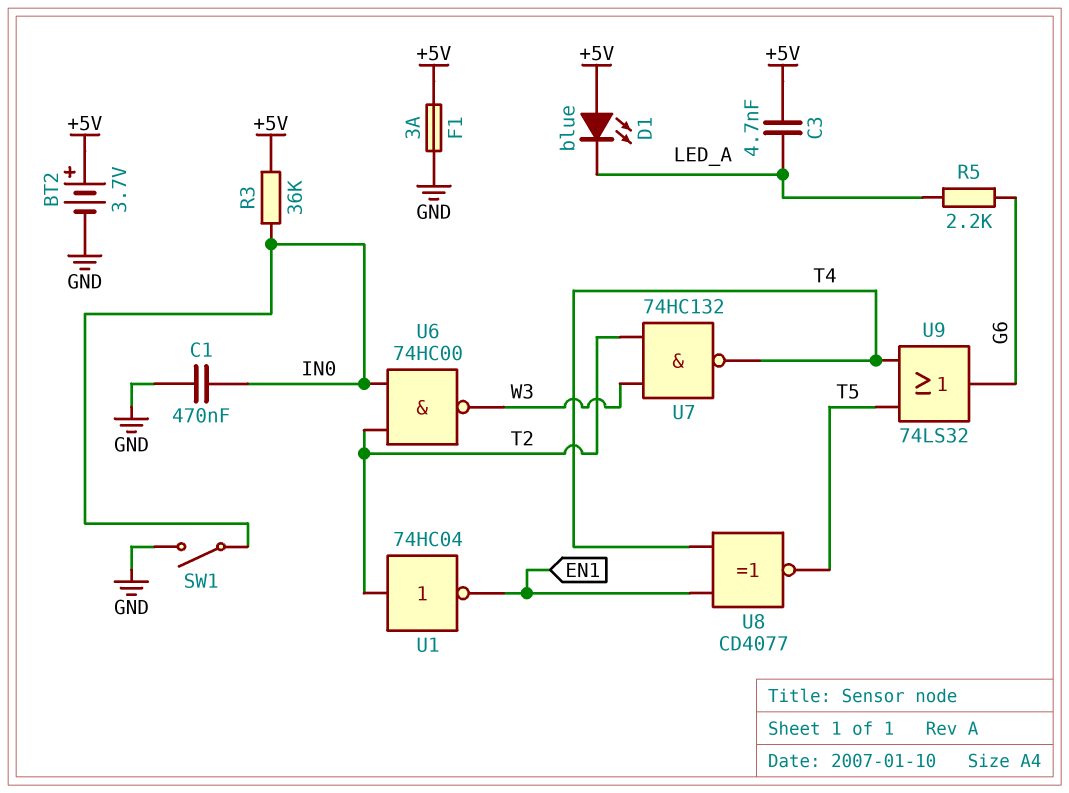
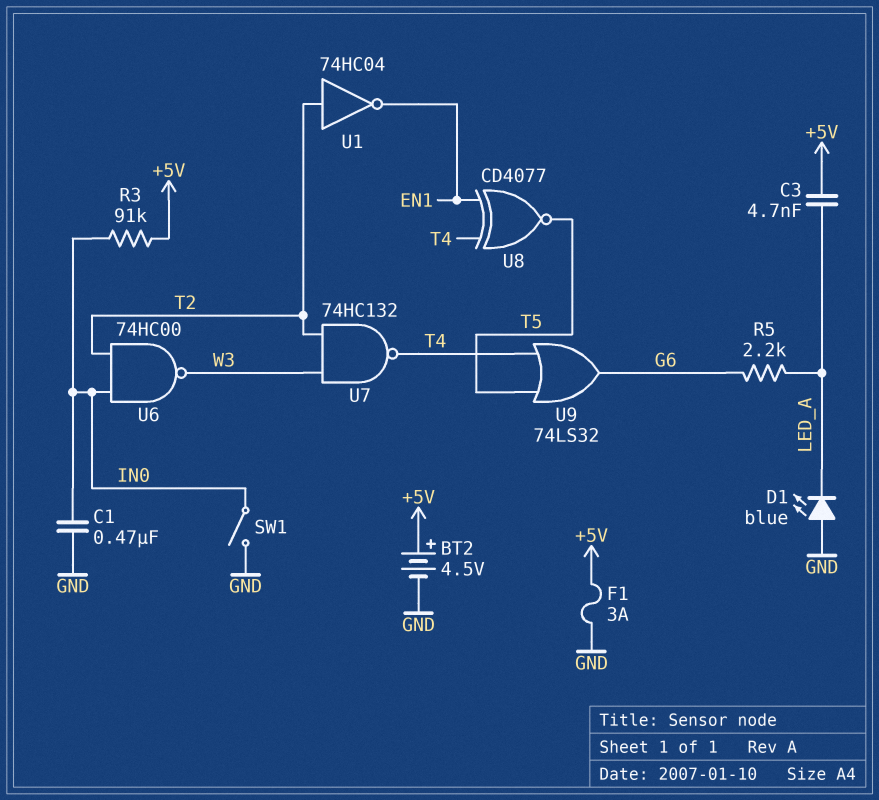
BT2: 3.7V (plus +5V, minus GND) -> 4.5V (plus +5V, minus GND)
D1: LED blue (A +5V, K LED_A) -> LED blue (A GND, K LED_A)
R3: 36k (+5V, IN0) -> 91k (+5V, IN0)

